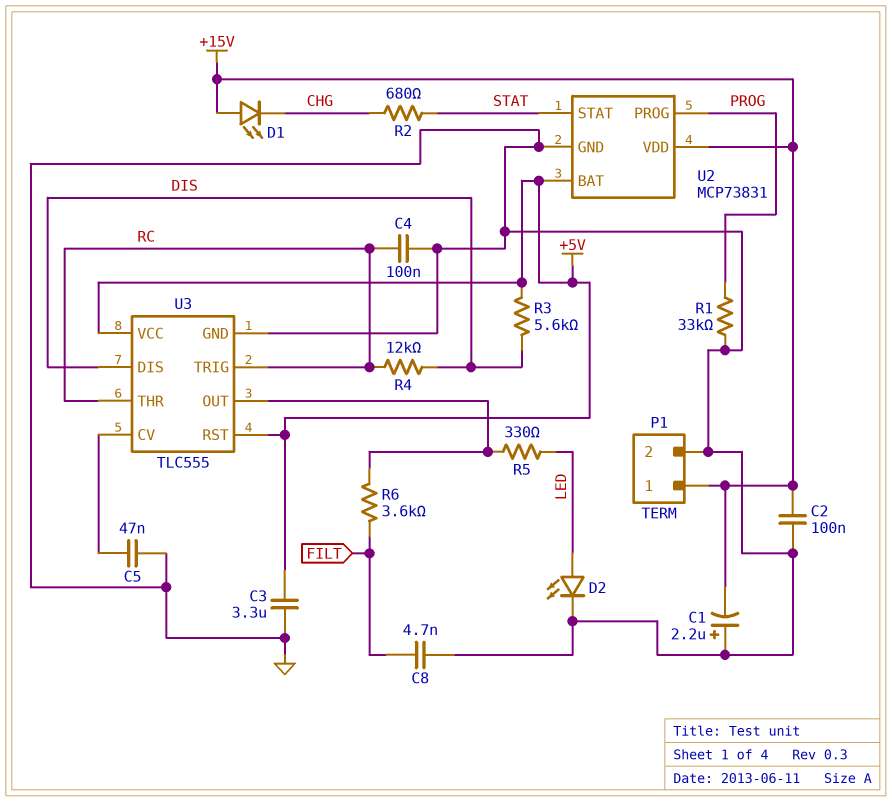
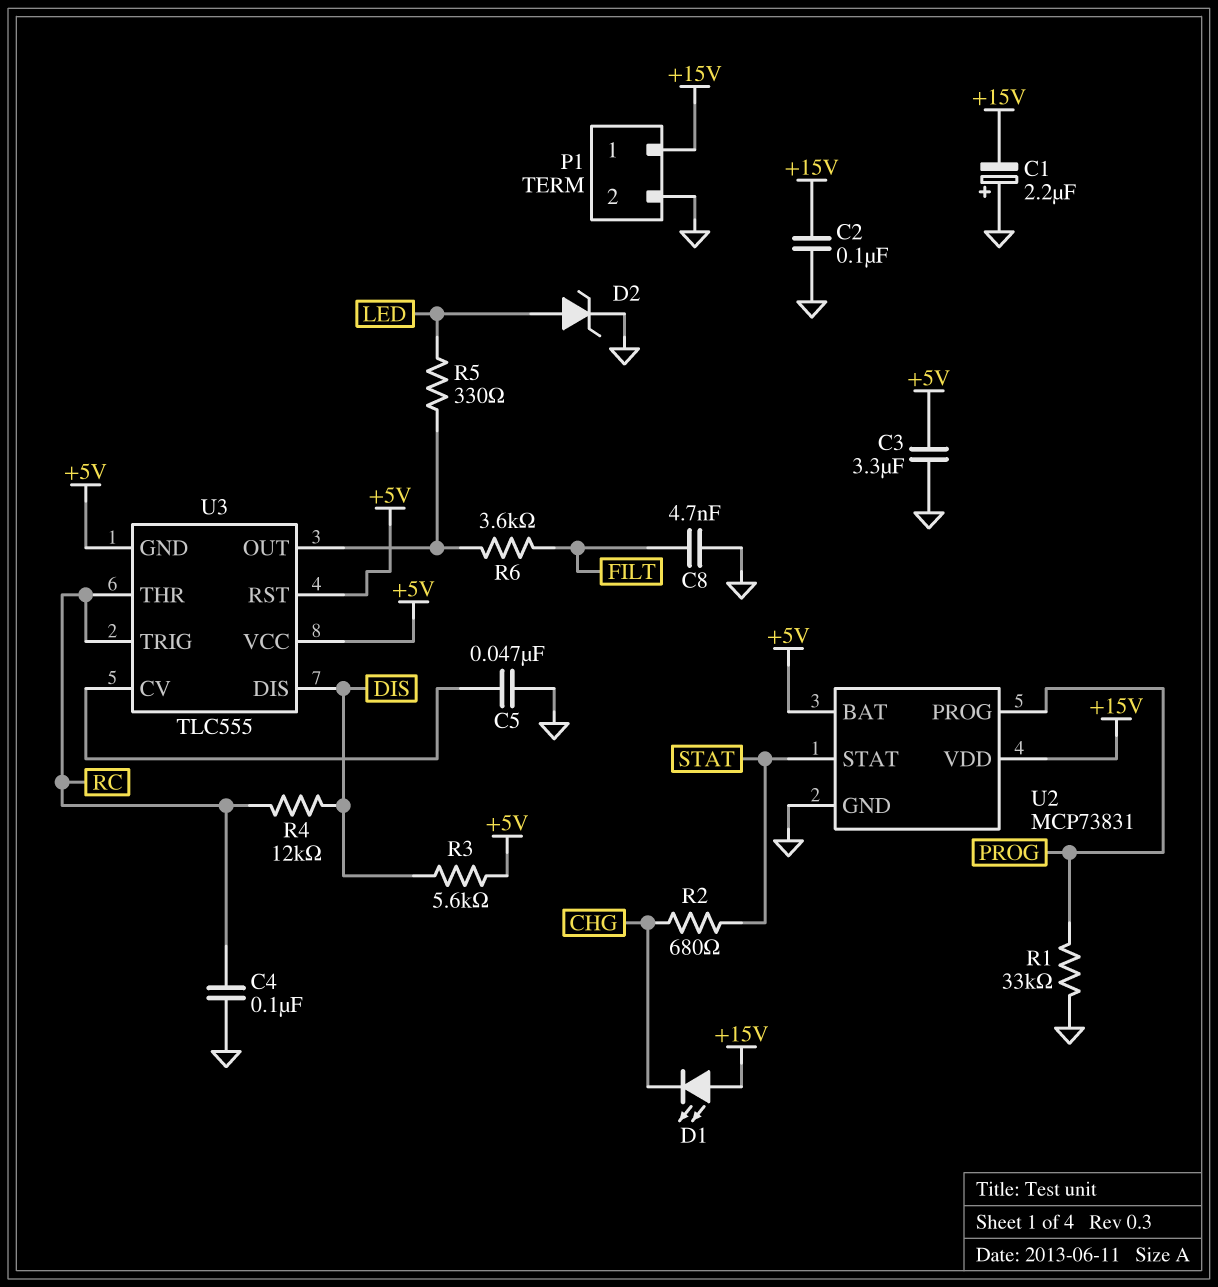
D2: LED (A LED, K GND) -> zener (A LED, K GND)
U3 pin GND: GND -> +5V

